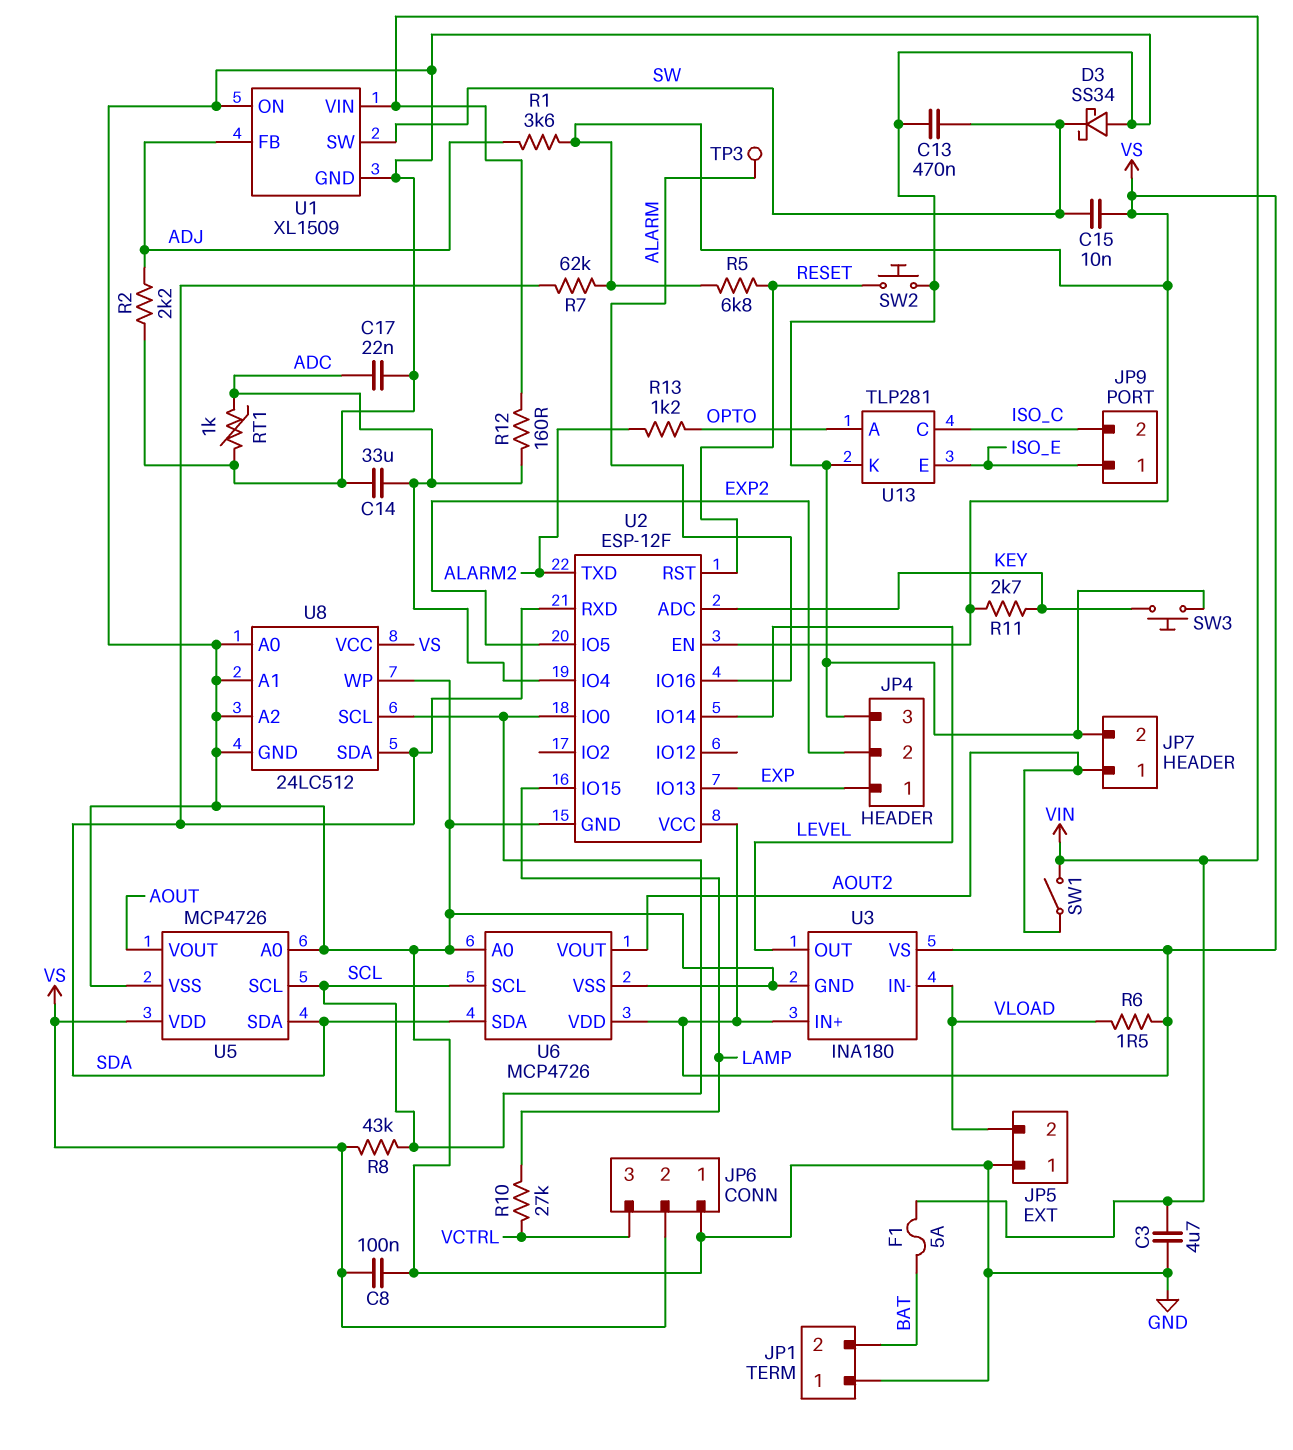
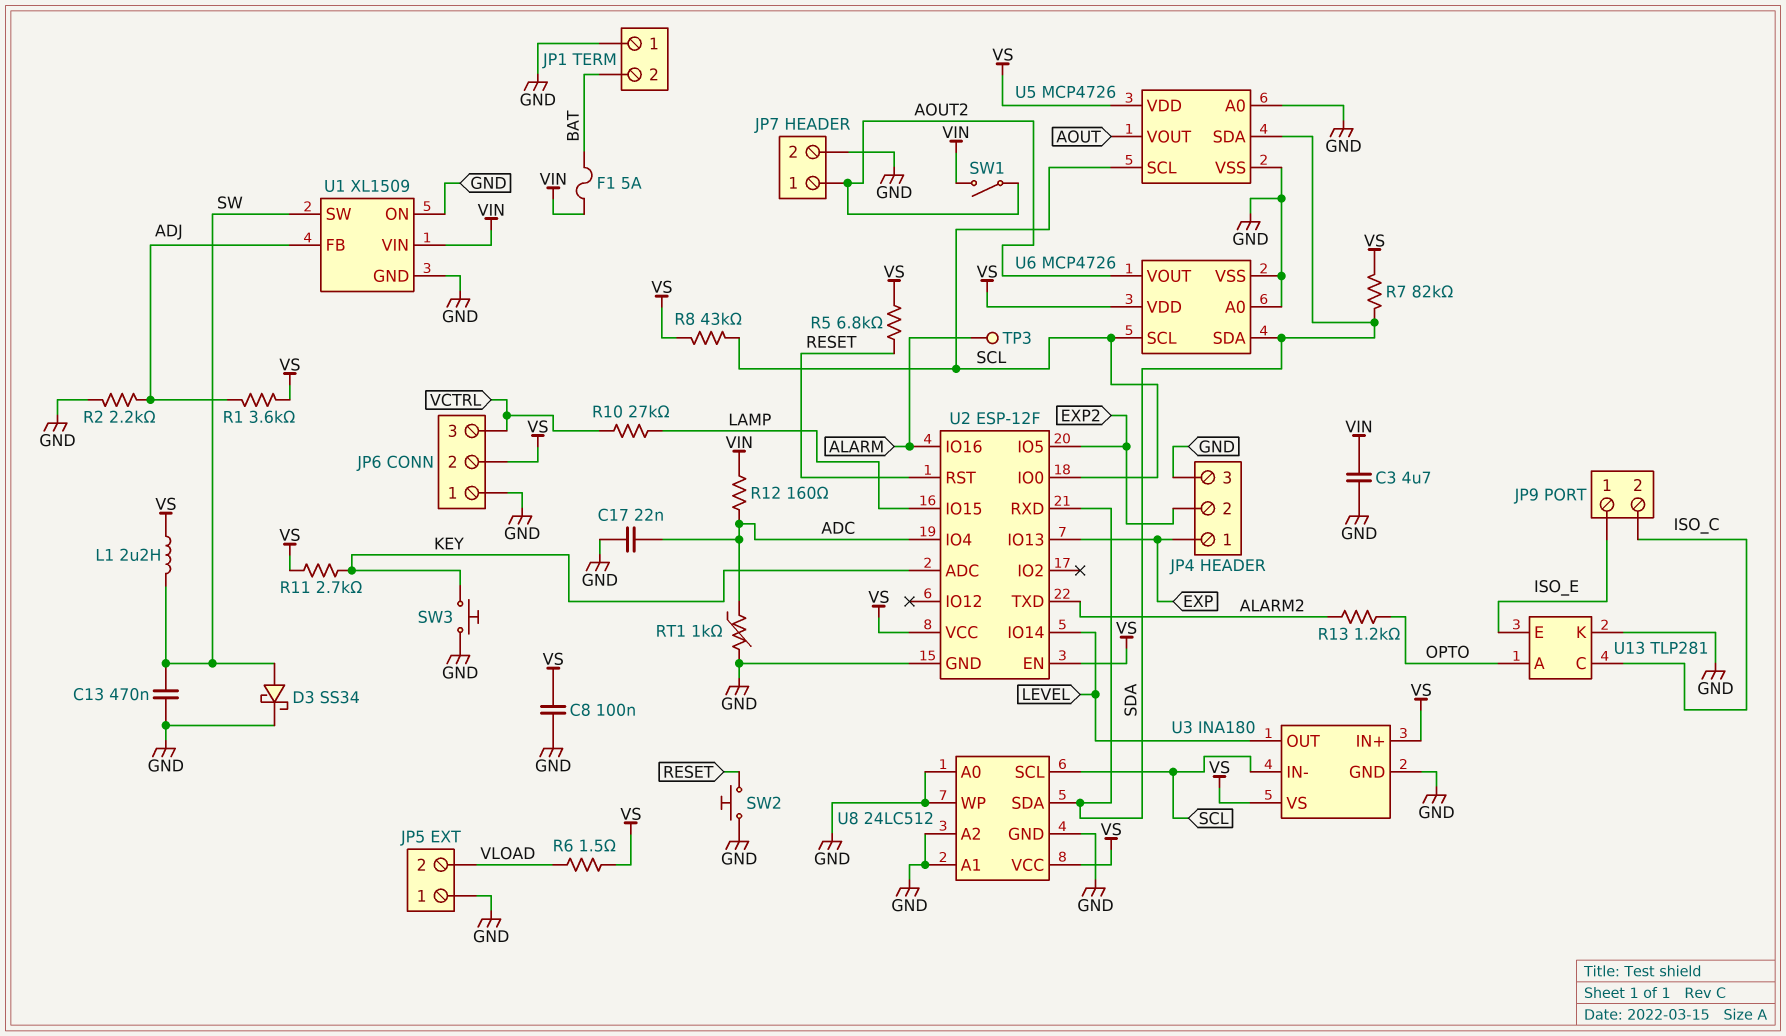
C14: 33uF (ADC, GND) -> none
C15: 10nF (SW, VS) -> none
D3: schottky SS34 (A GND, K SW) -> schottky SS34 (A SW, K GND)
L1: none -> 2.2uH (SW, VS)
R7: 62k (SDA, VS) -> 82k (SDA, VS)
U3 pin IN-: VLOAD -> SCL

